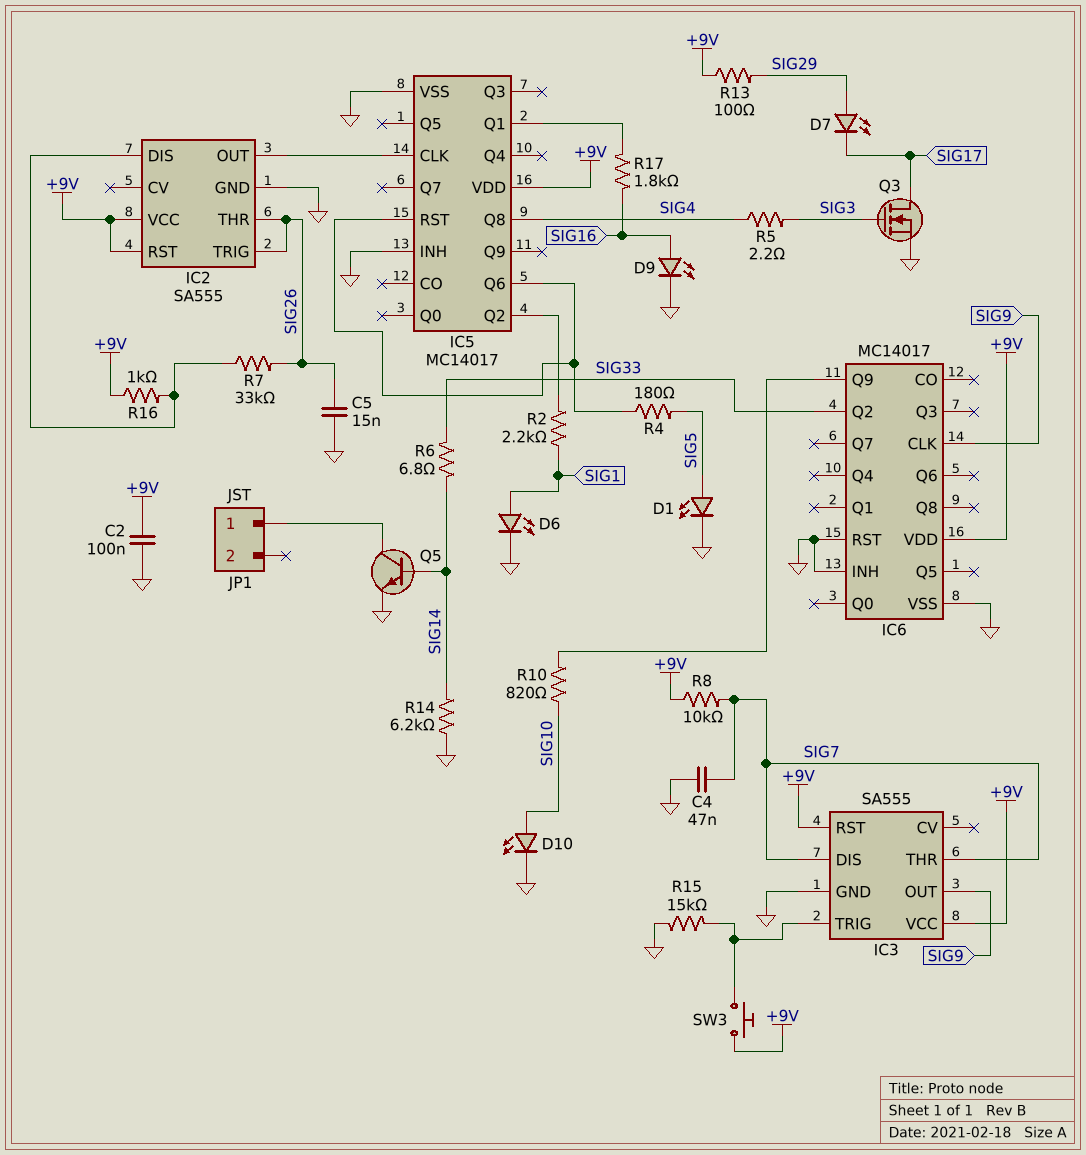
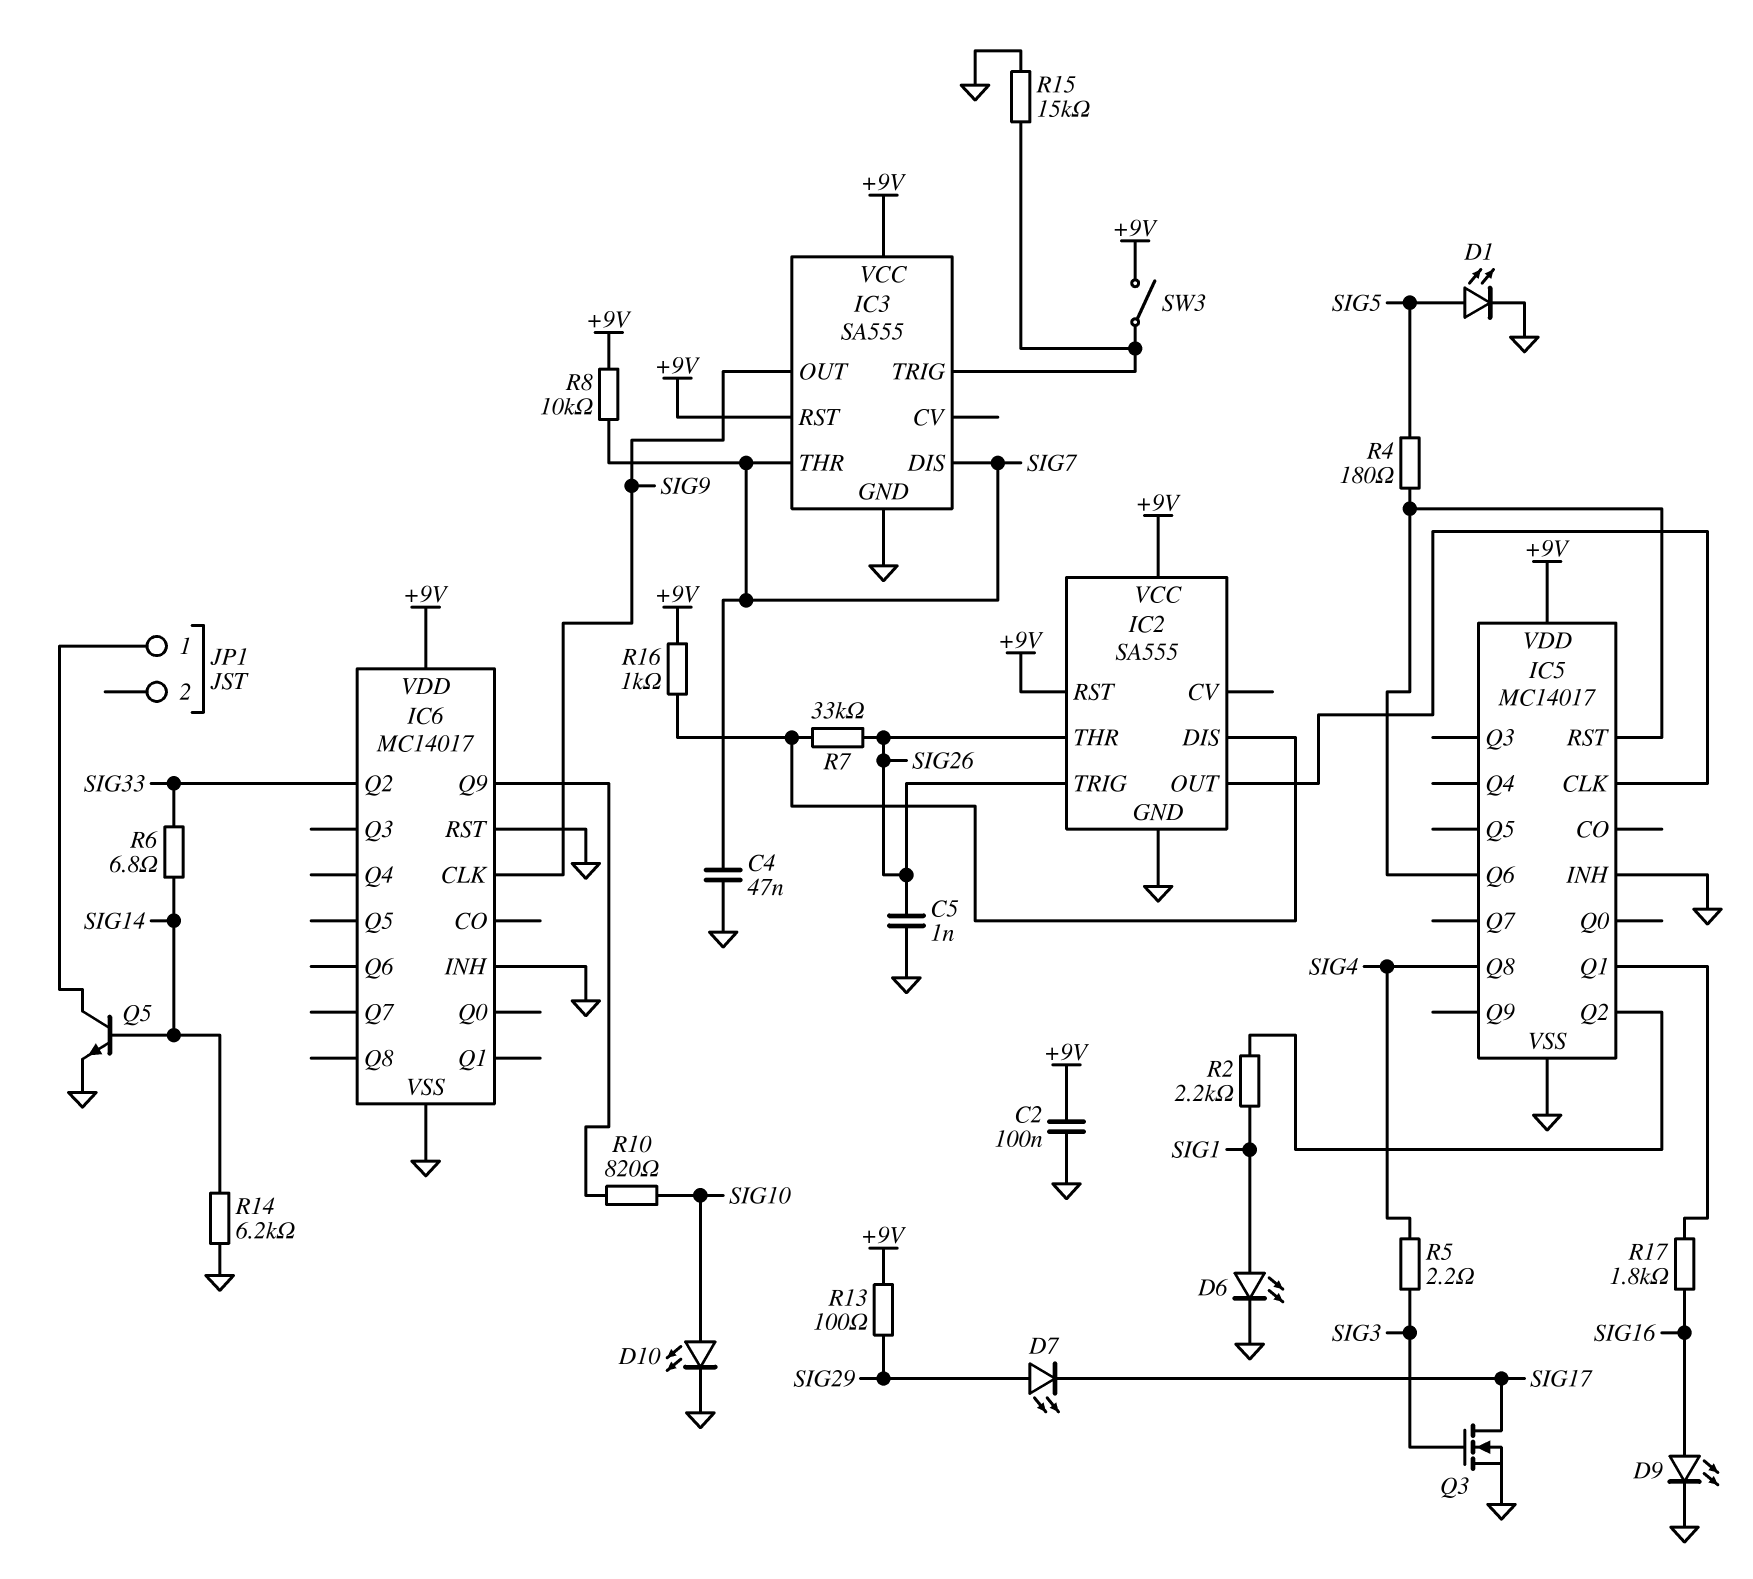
C5: 15nF (GND, SIG26) -> 1nF (GND, SIG26)
SW3: button (+9V, IC3/TRIG) -> switch (+9V, IC3/TRIG)

